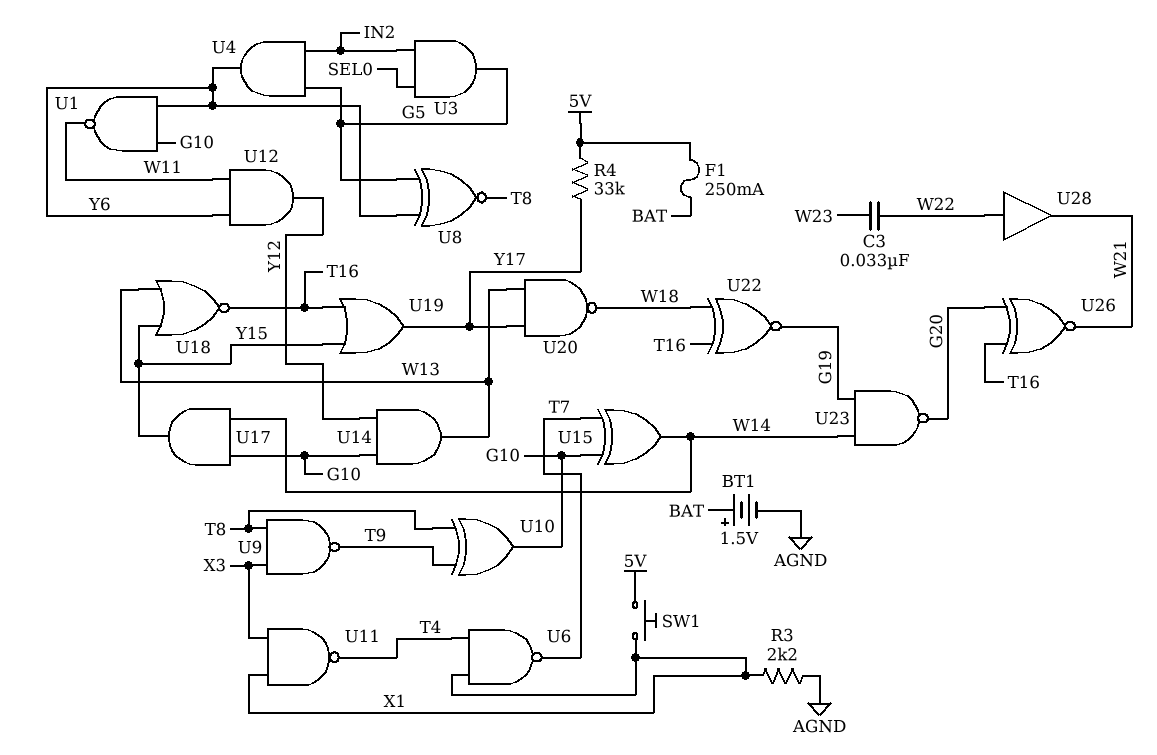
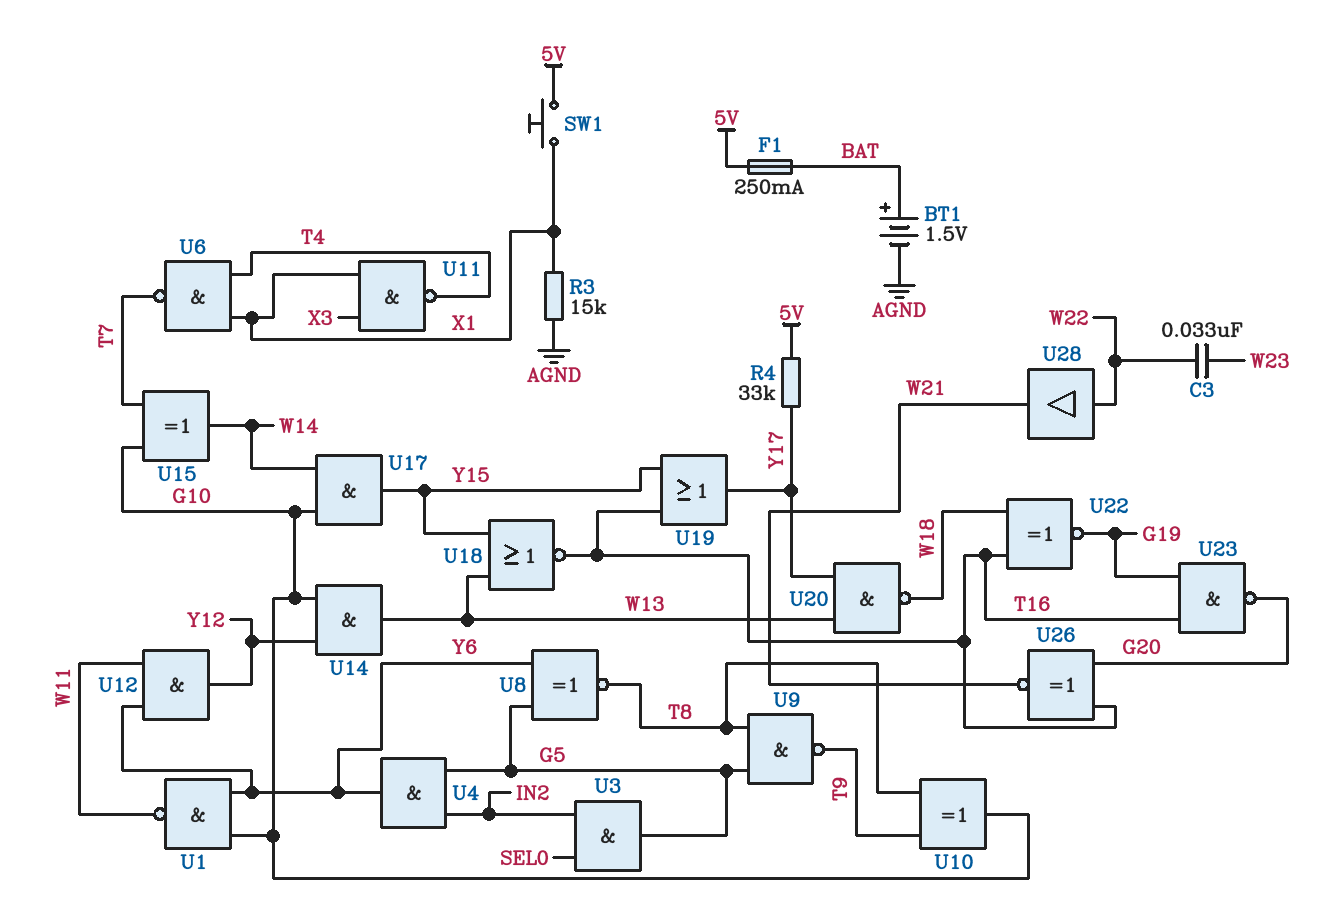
R3: 2.2k (AGND, X1) -> 15k (AGND, X1)
U9: NAND (in T8, in X3, out T9) -> NAND (in G5, in T8, out T9)
U23: NAND (in G19, in W14, out G20) -> NAND (in G19, in T16, out G20)

